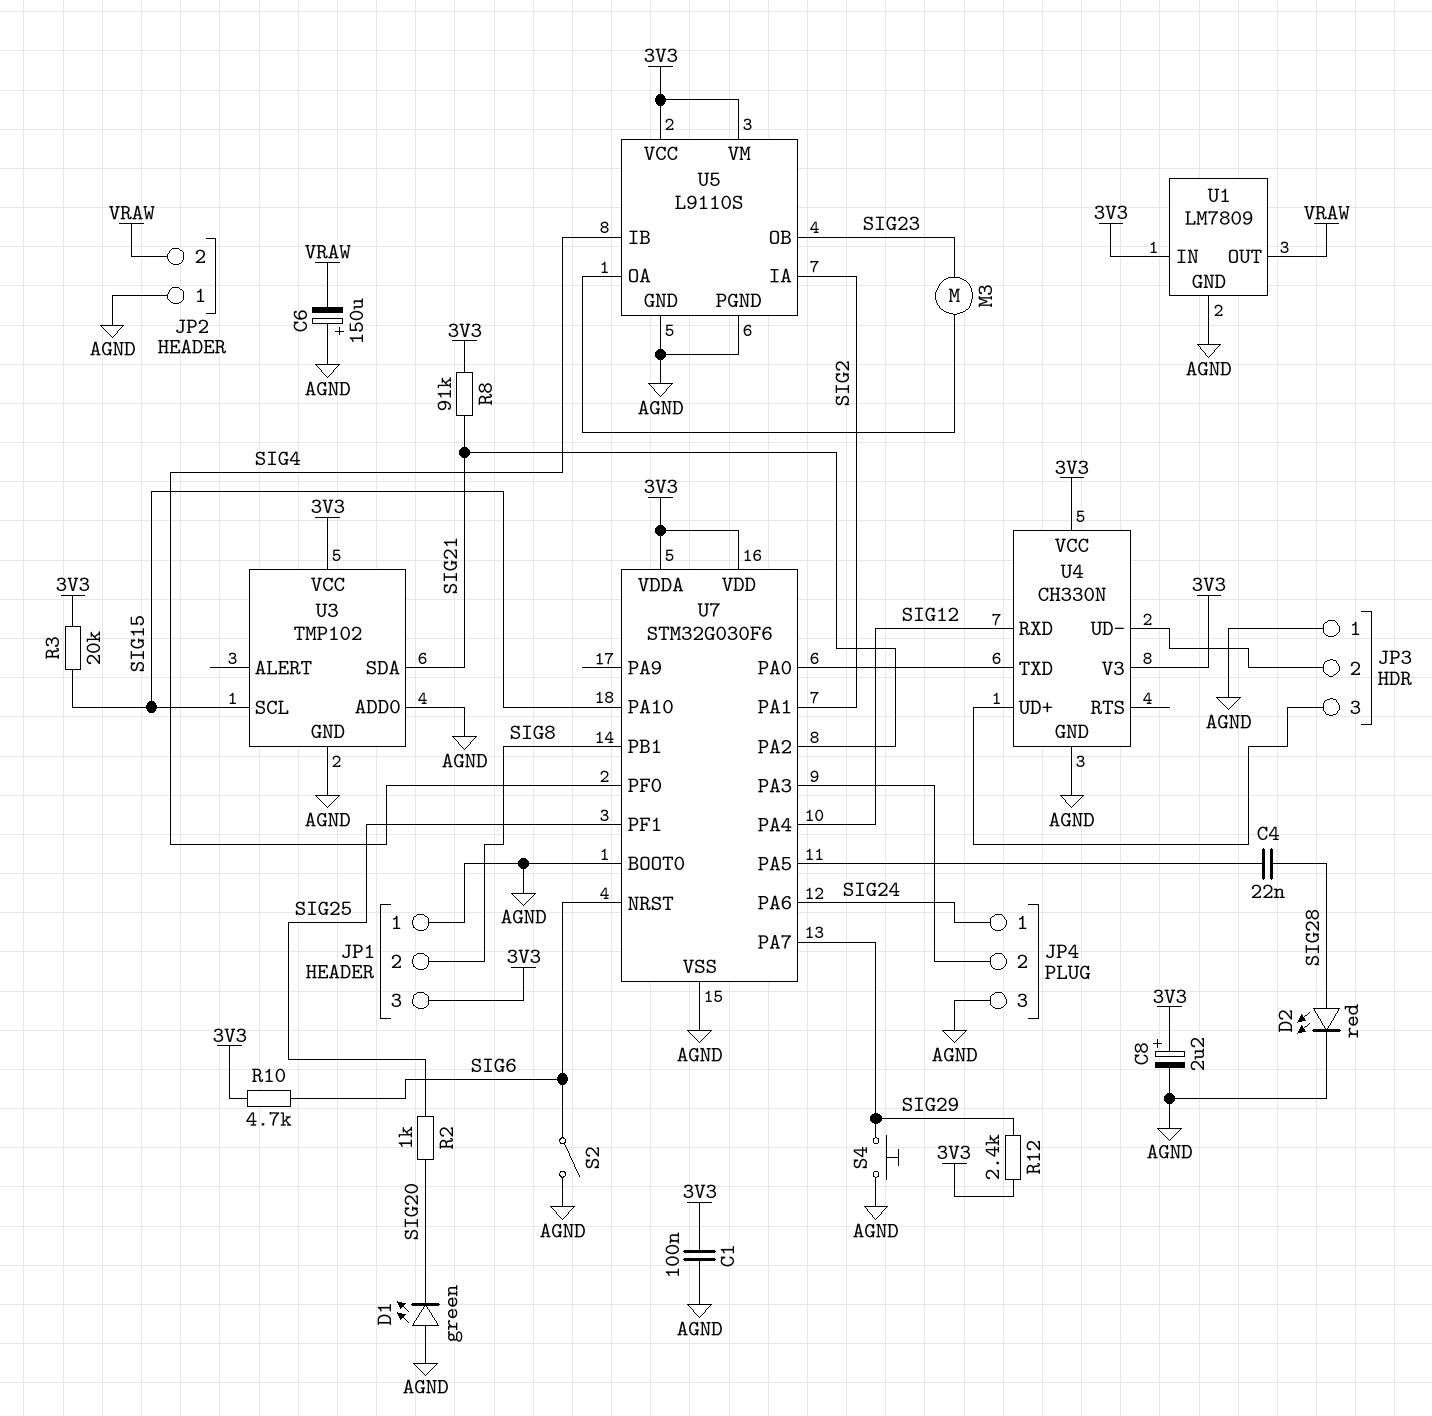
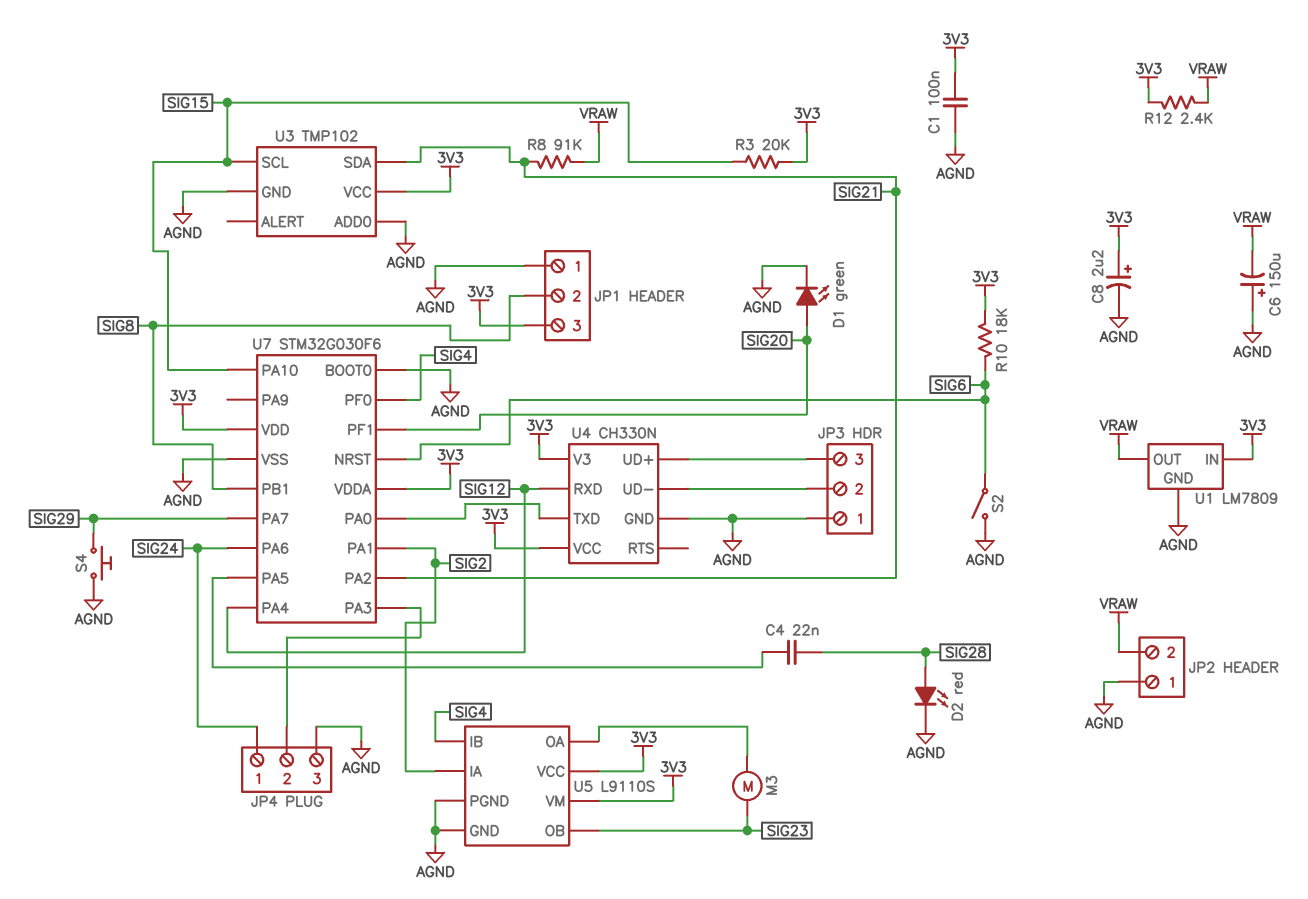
D1: LED green (A AGND, K SIG20) -> LED green (A SIG20, K AGND)
R2: 1k (SIG20, SIG25) -> none
R8: 91k (3V3, SIG21) -> 91k (SIG21, VRAW)
R10: 4.7k (3V3, SIG6) -> 18k (3V3, SIG6)
R12: 2.4k (3V3, SIG29) -> 2.4k (3V3, VRAW)
U7 pin PF1: SIG25 -> SIG20

